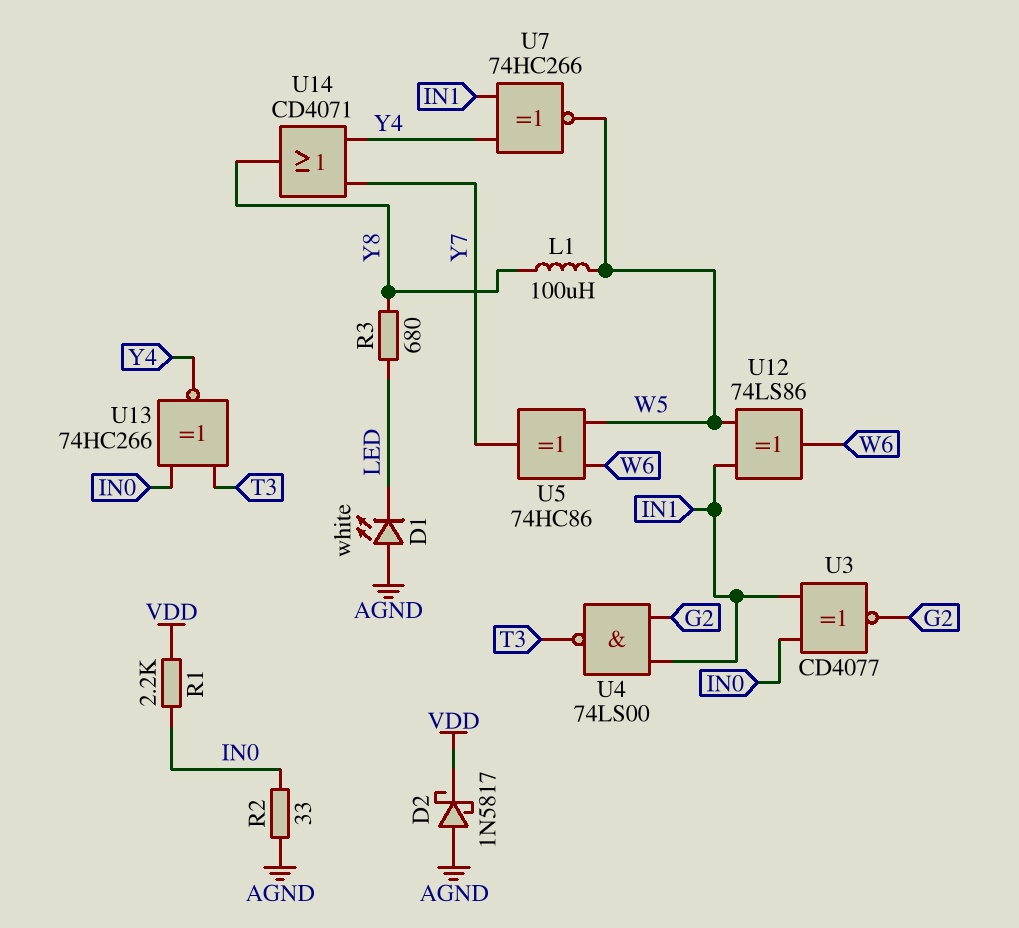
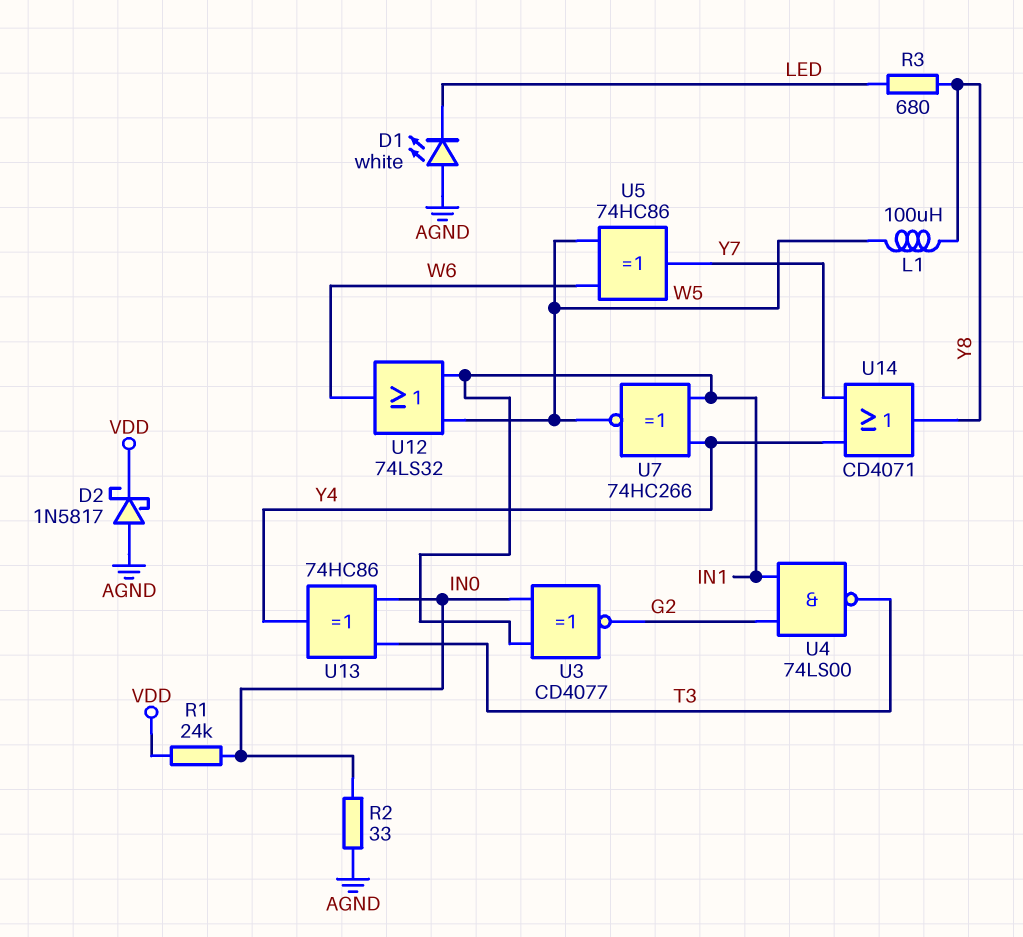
R1: 2.2k (IN0, VDD) -> 24k (IN0, VDD)
U12: XOR 74LS86 (in IN1, in W5, out W6) -> OR 74LS32 (in IN1, in W5, out W6)
U13: XNOR 74HC266 (in IN0, in T3, out Y4) -> XOR 74HC86 (in IN0, in T3, out Y4)

